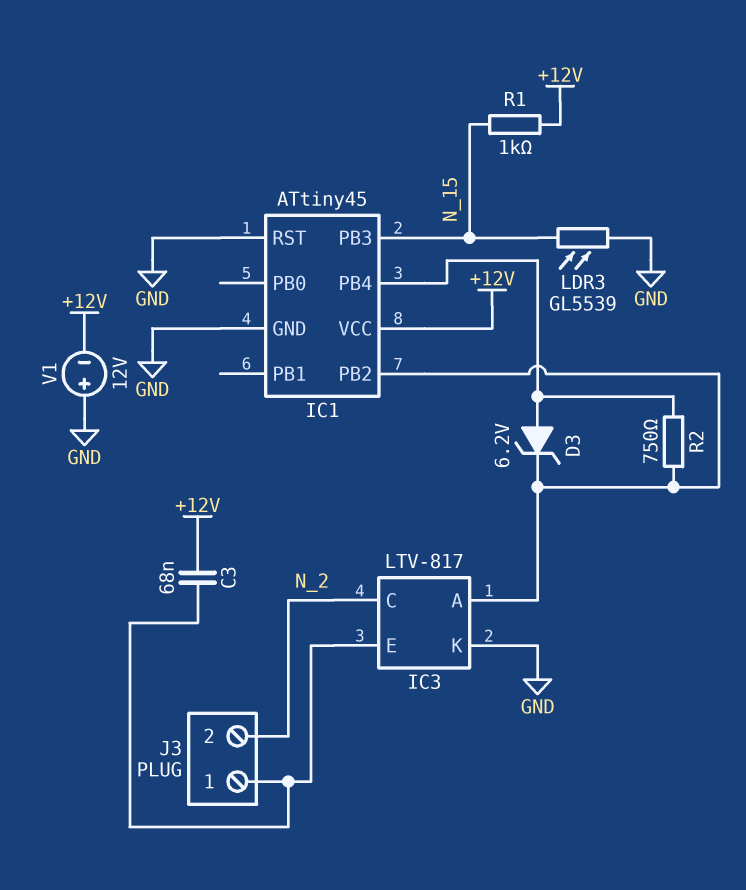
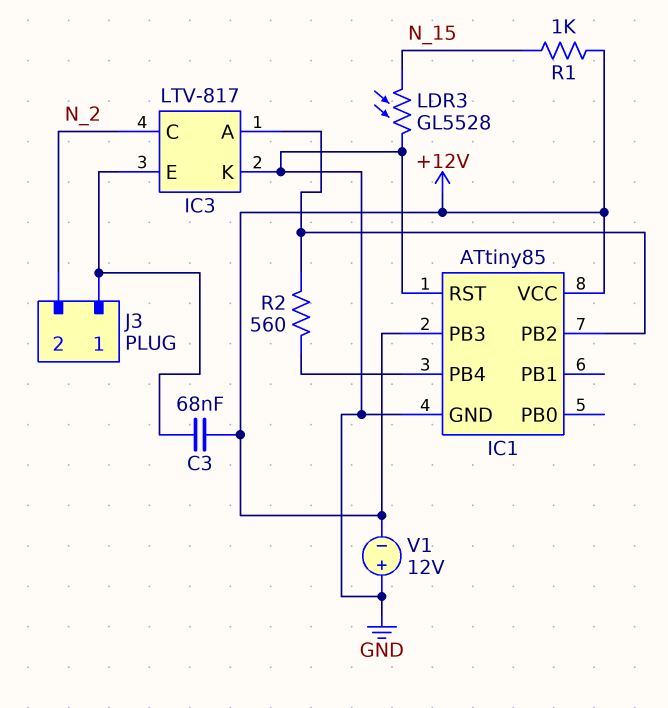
D3: zener 6.2V (A IC1/PB4, K IC1/PB2) -> none
IC1: ATtiny45 -> ATtiny85
IC1 pin PB3: N_15 -> +12V
LDR3: GL5539 (GND, N_15) -> GL5528 (GND, N_15)
R2: 750 (IC1/PB2, IC1/PB4) -> 560 (IC1/PB2, IC1/PB4)

